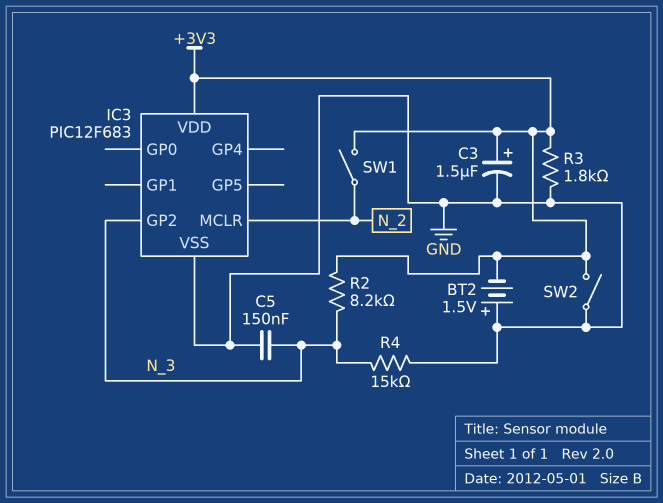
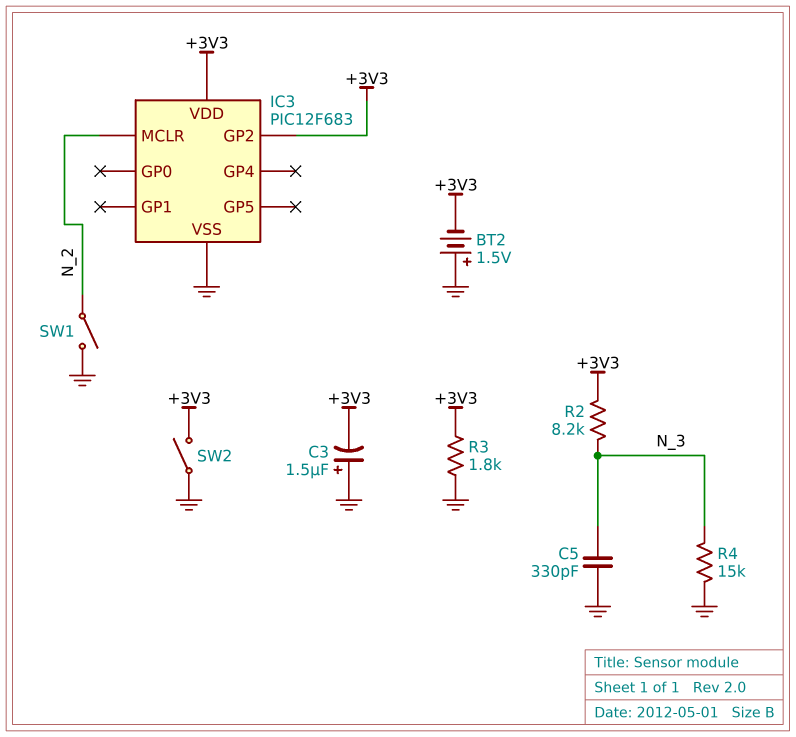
C3: 1.5uF (plus +3V3, minus GND) -> 1.5uF (plus GND, minus +3V3)
C5: 150nF (GND, N_3) -> 330pF (GND, N_3)
IC3 pin GP2: N_3 -> +3V3
SW1: switch (+3V3, N_2) -> switch (GND, N_2)

